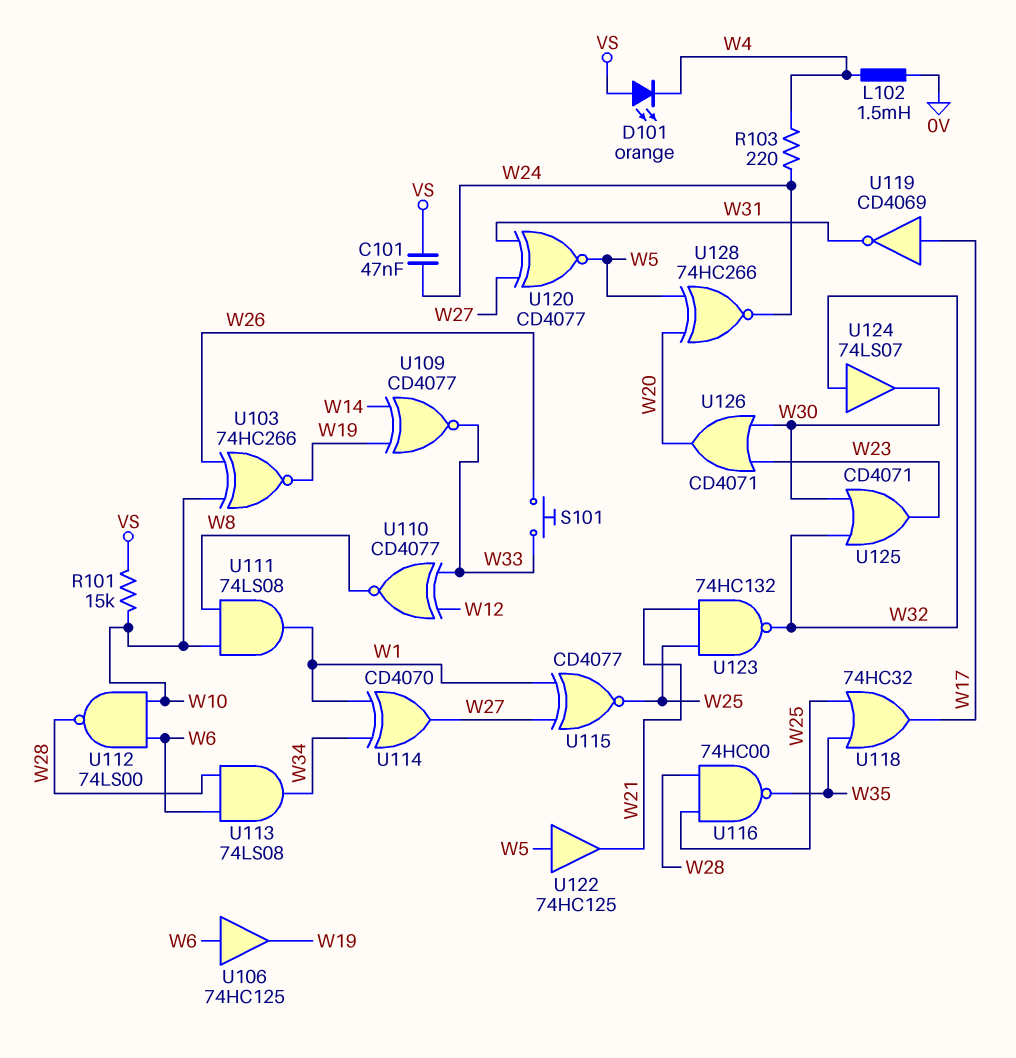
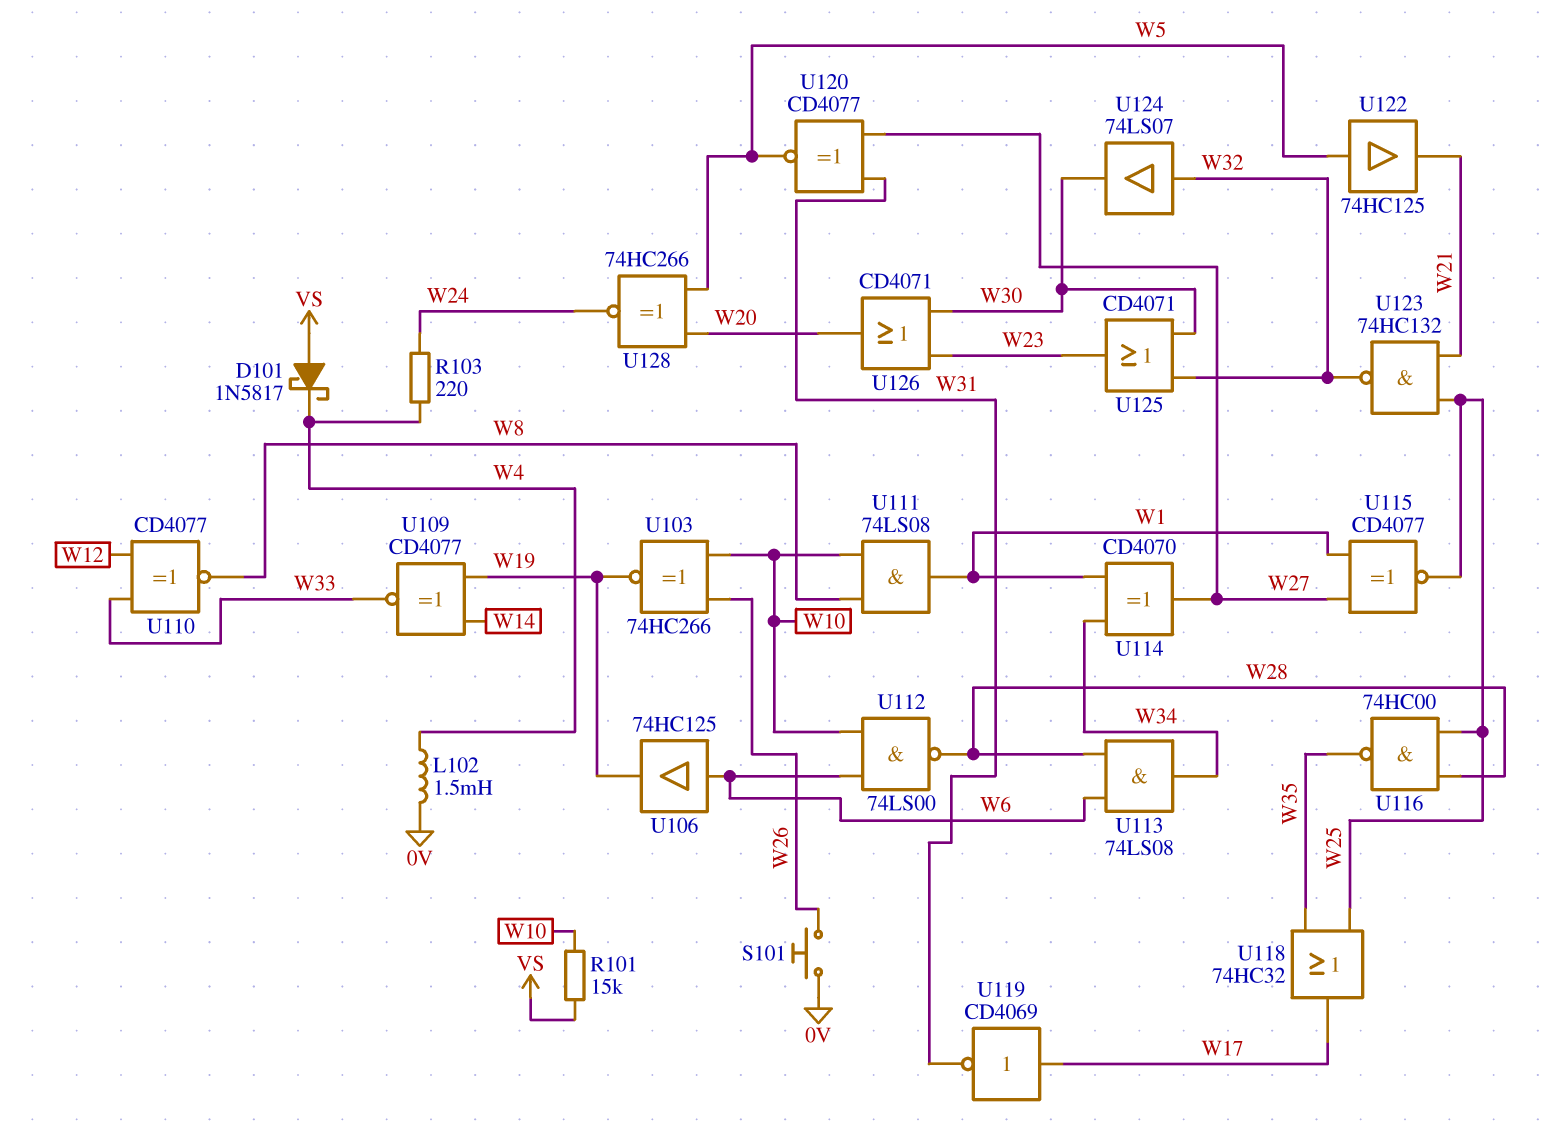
C101: 47nF (VS, W24) -> none
D101: LED orange (A VS, K W4) -> schottky 1N5817 (A VS, K W4)
S101: button (W26, W33) -> button (0V, W26)

